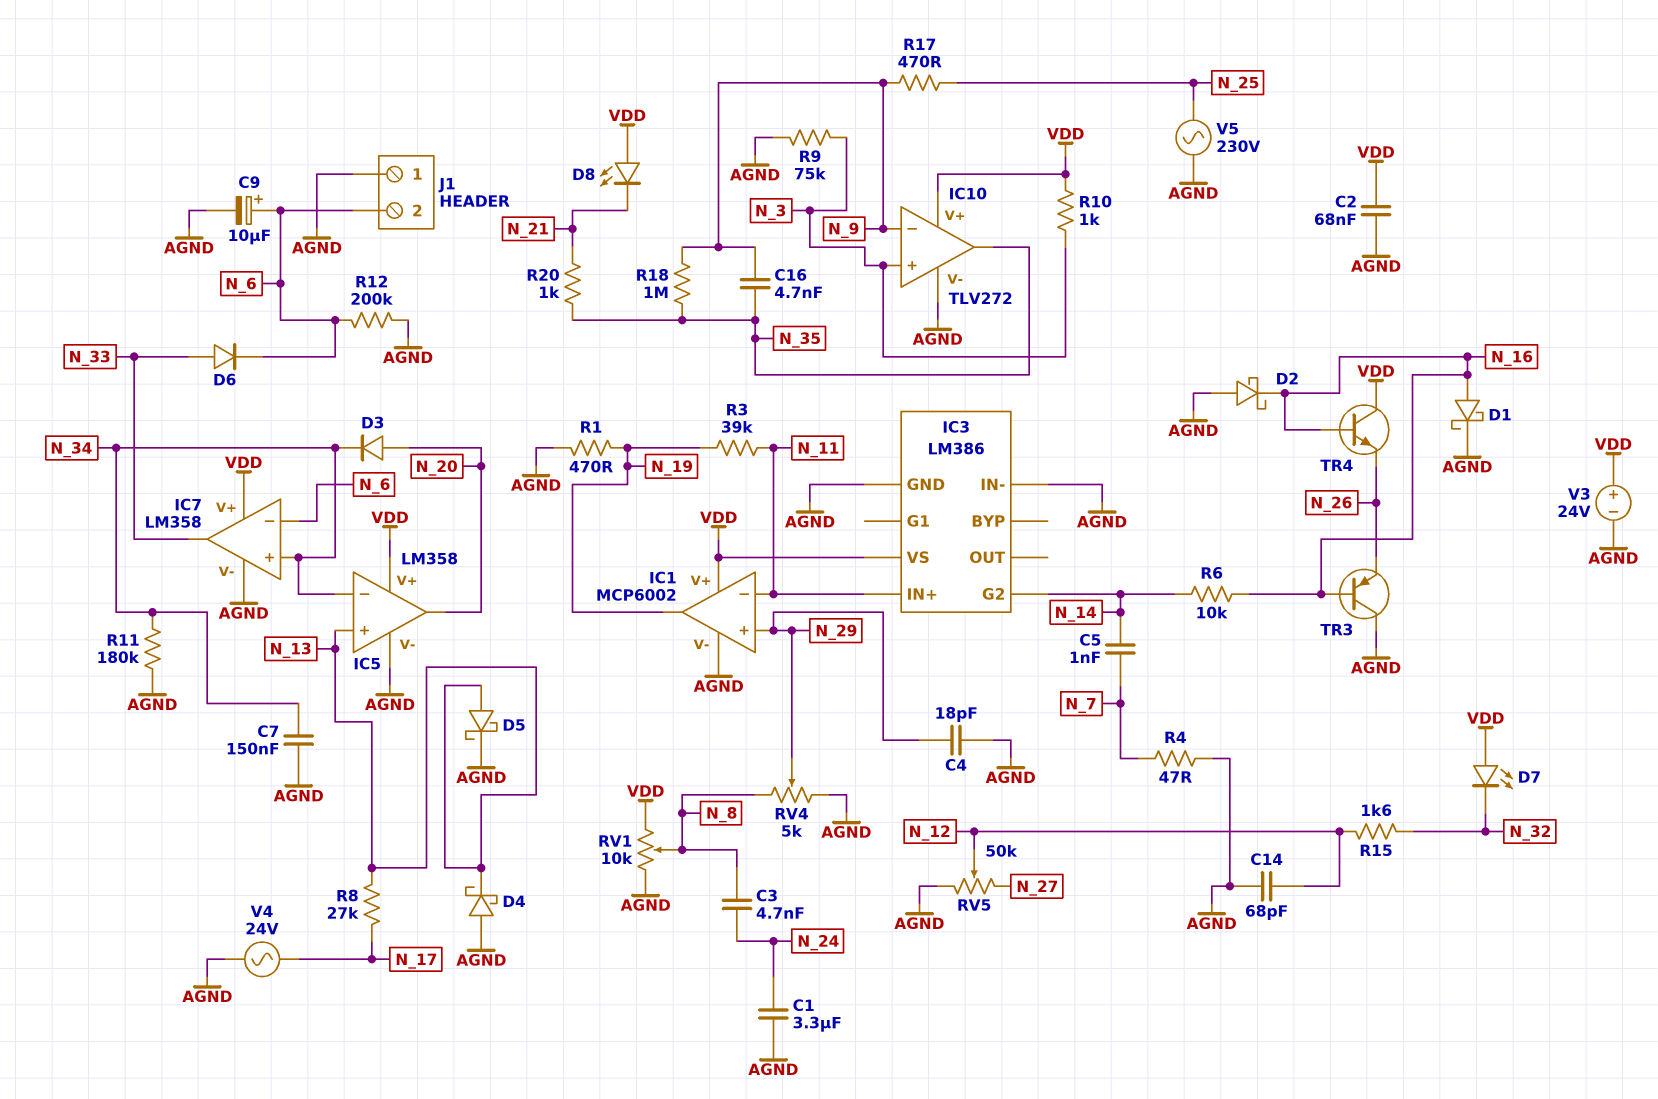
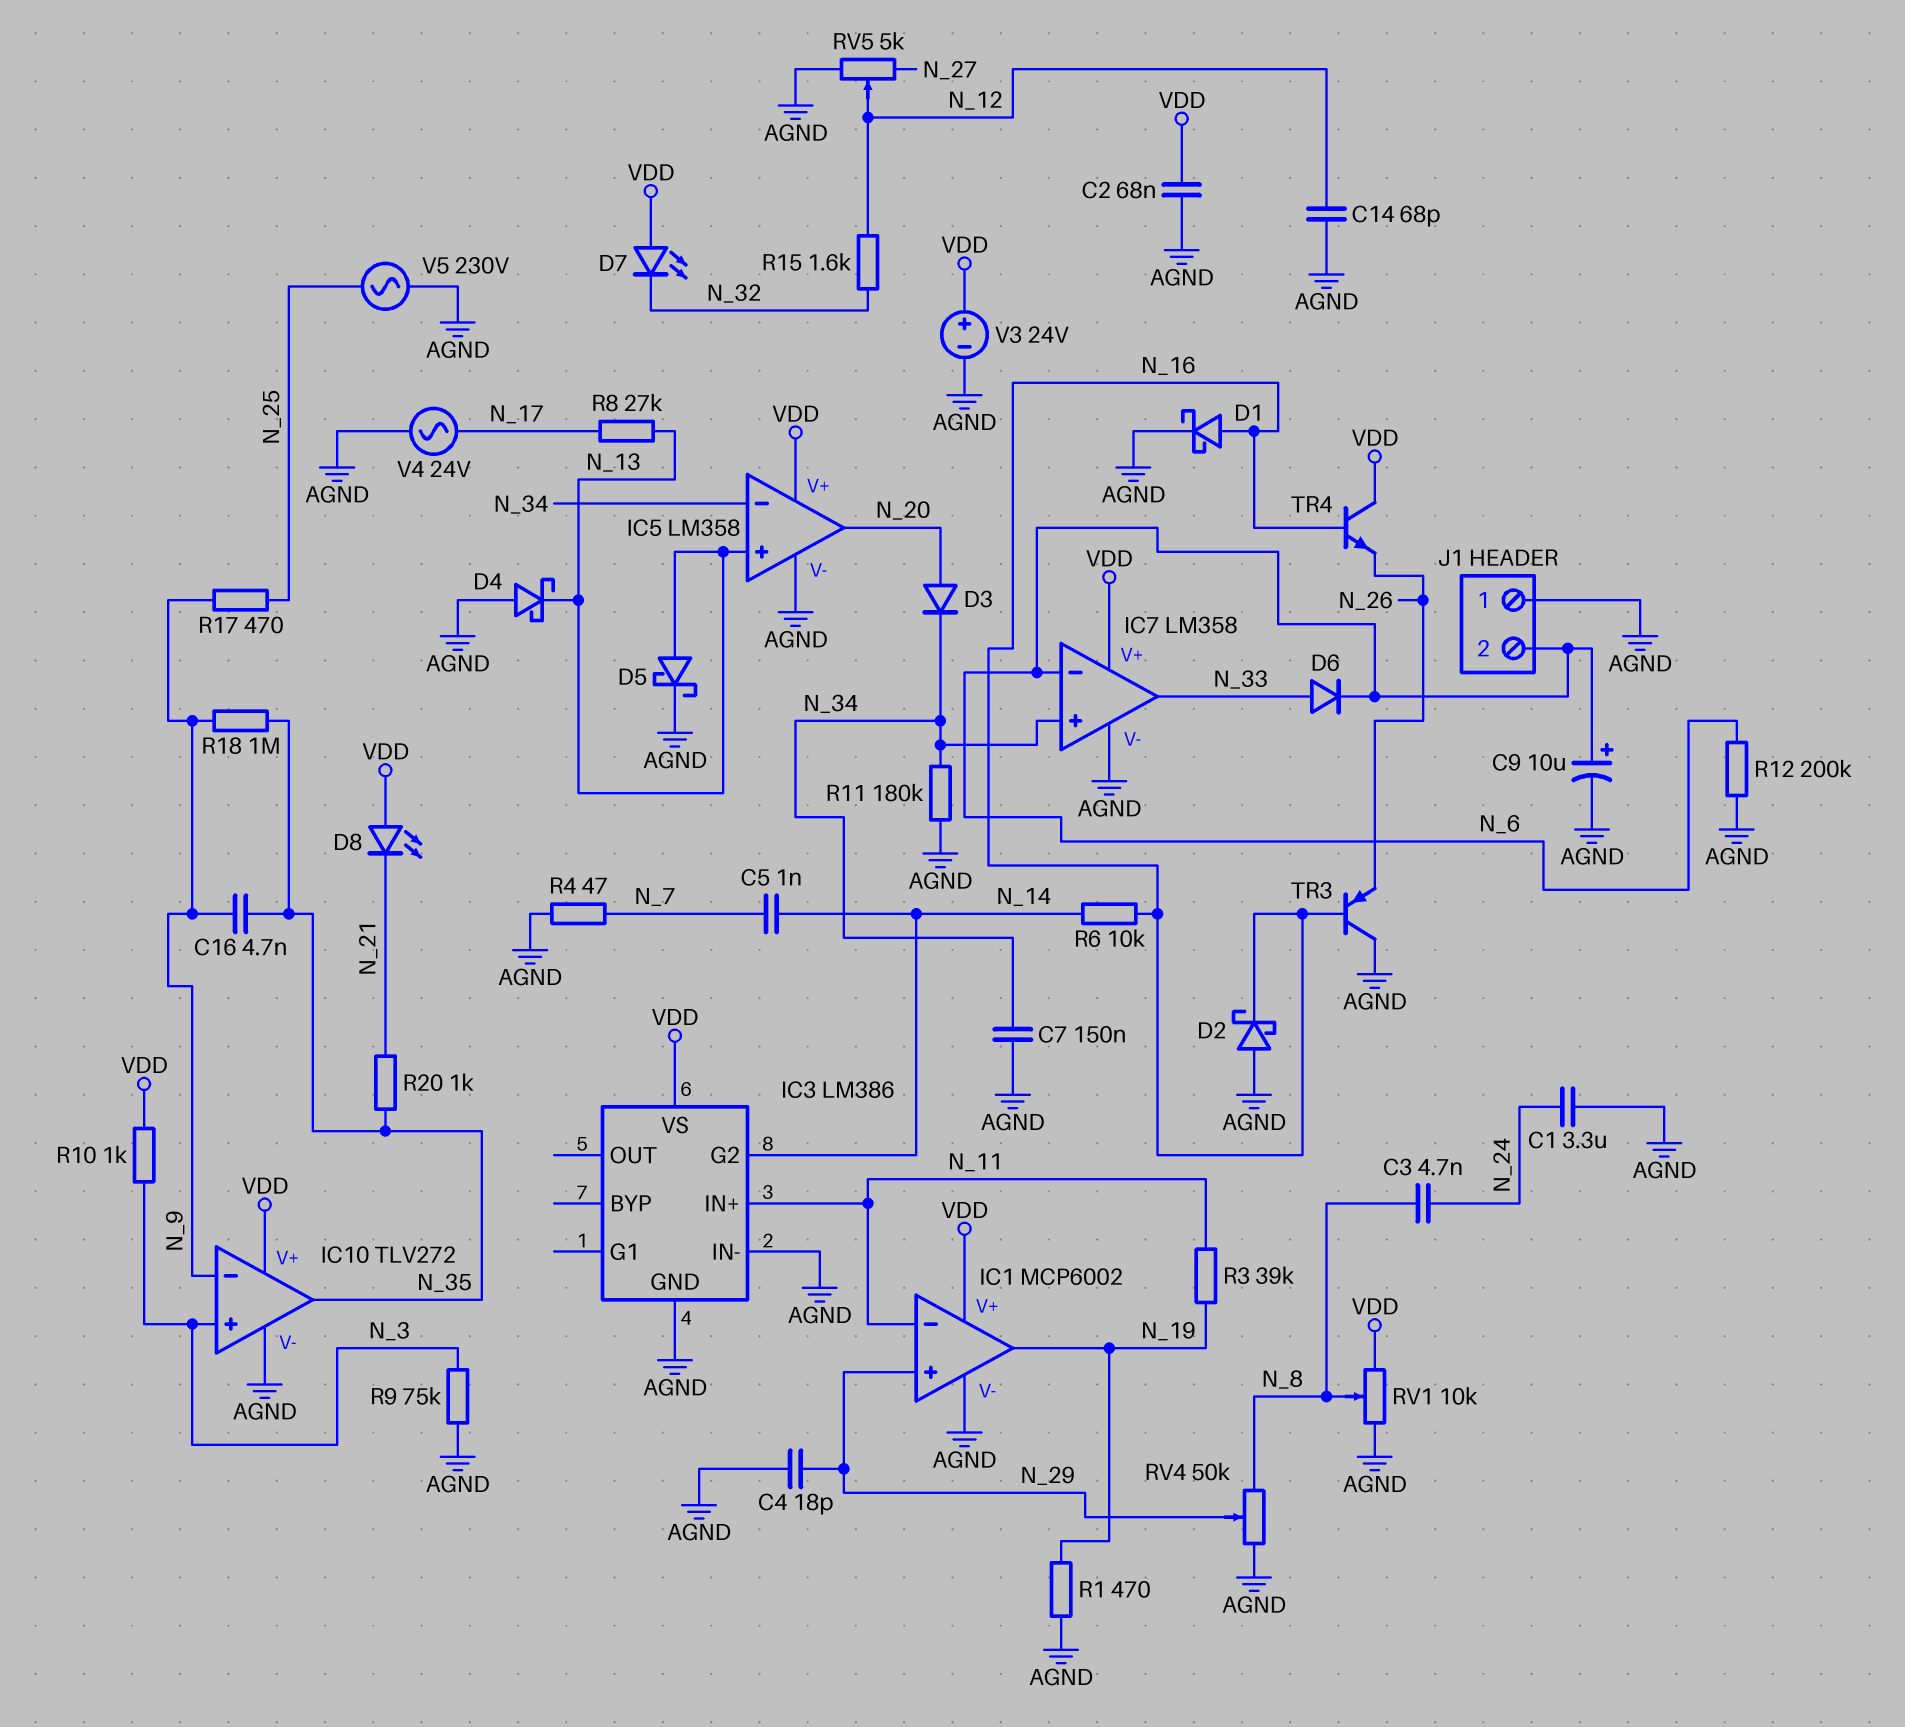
RV4: 5k (AGND, N_8, wiper N_29) -> 50k (AGND, N_8, wiper N_29)
RV5: 50k (AGND, N_27, wiper N_12) -> 5k (AGND, N_27, wiper N_12)

